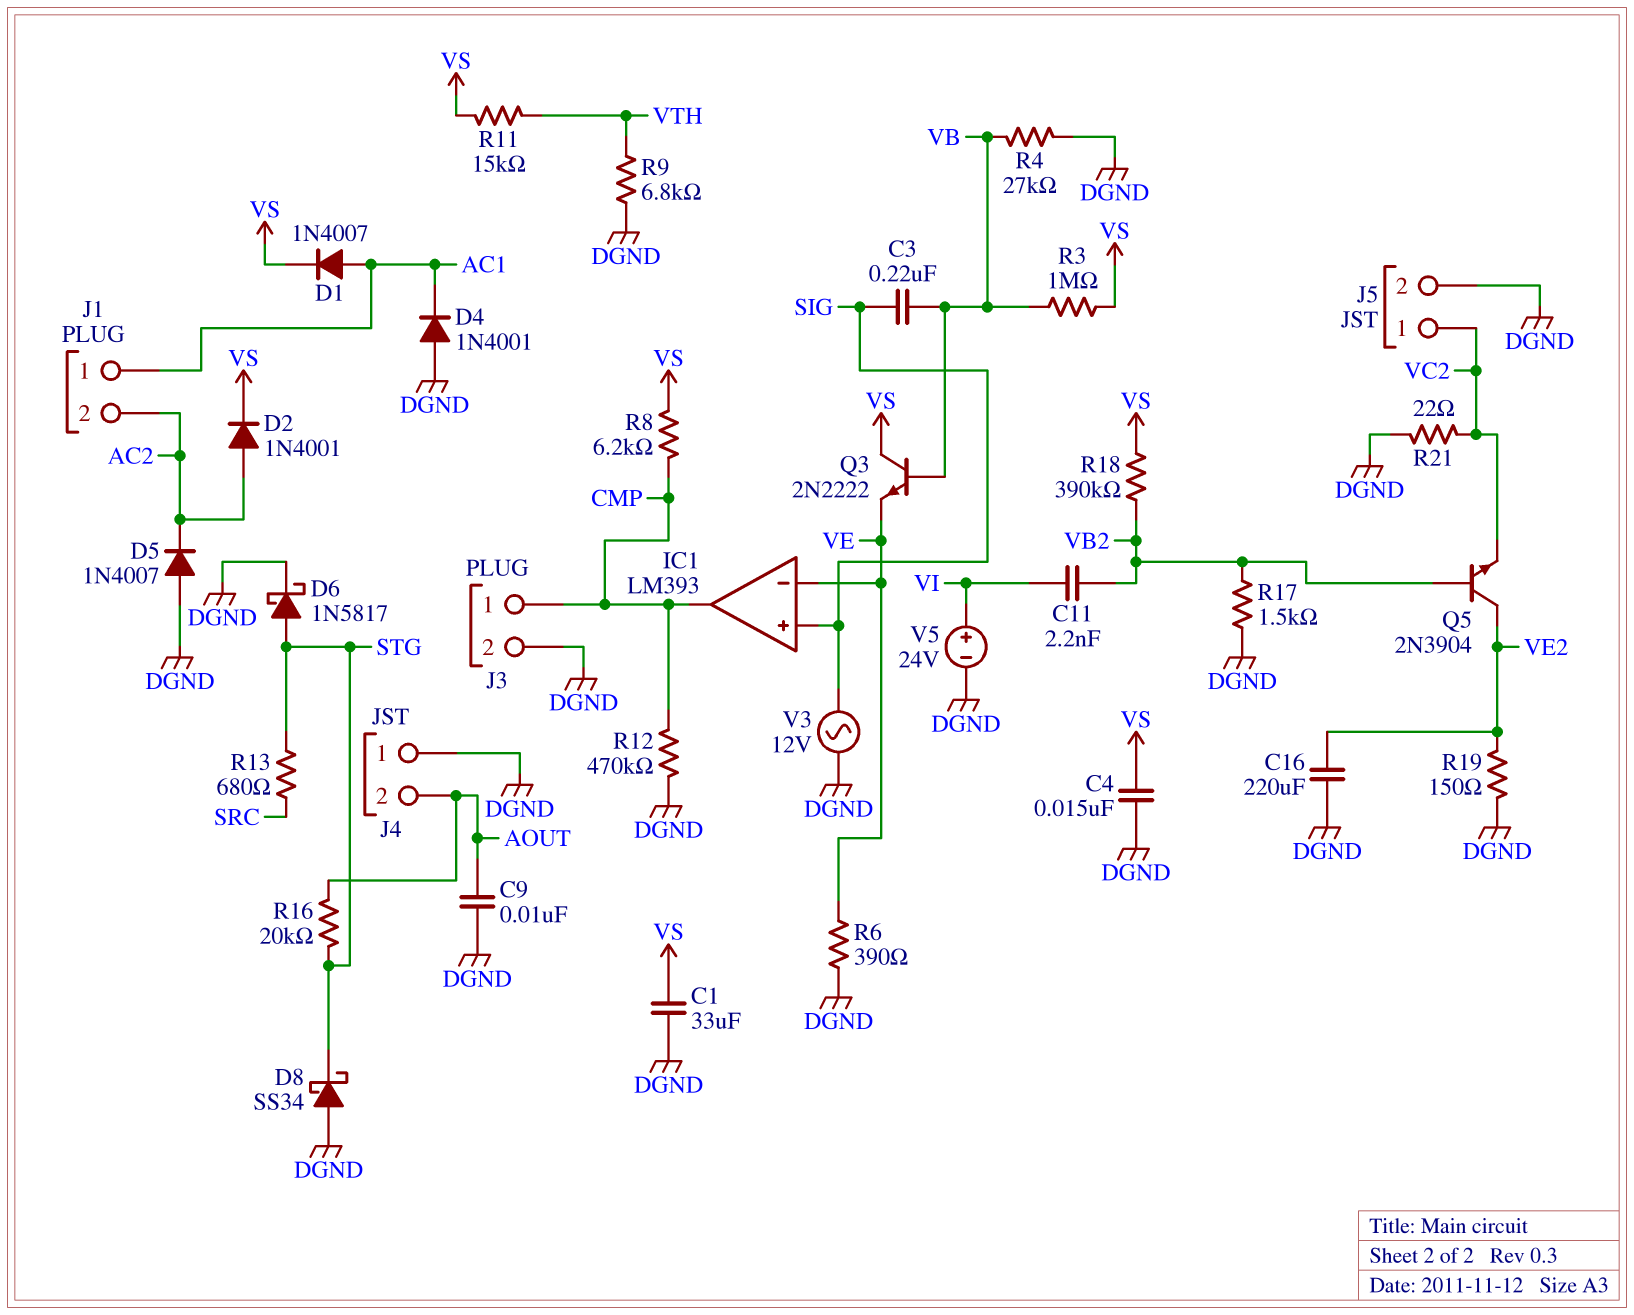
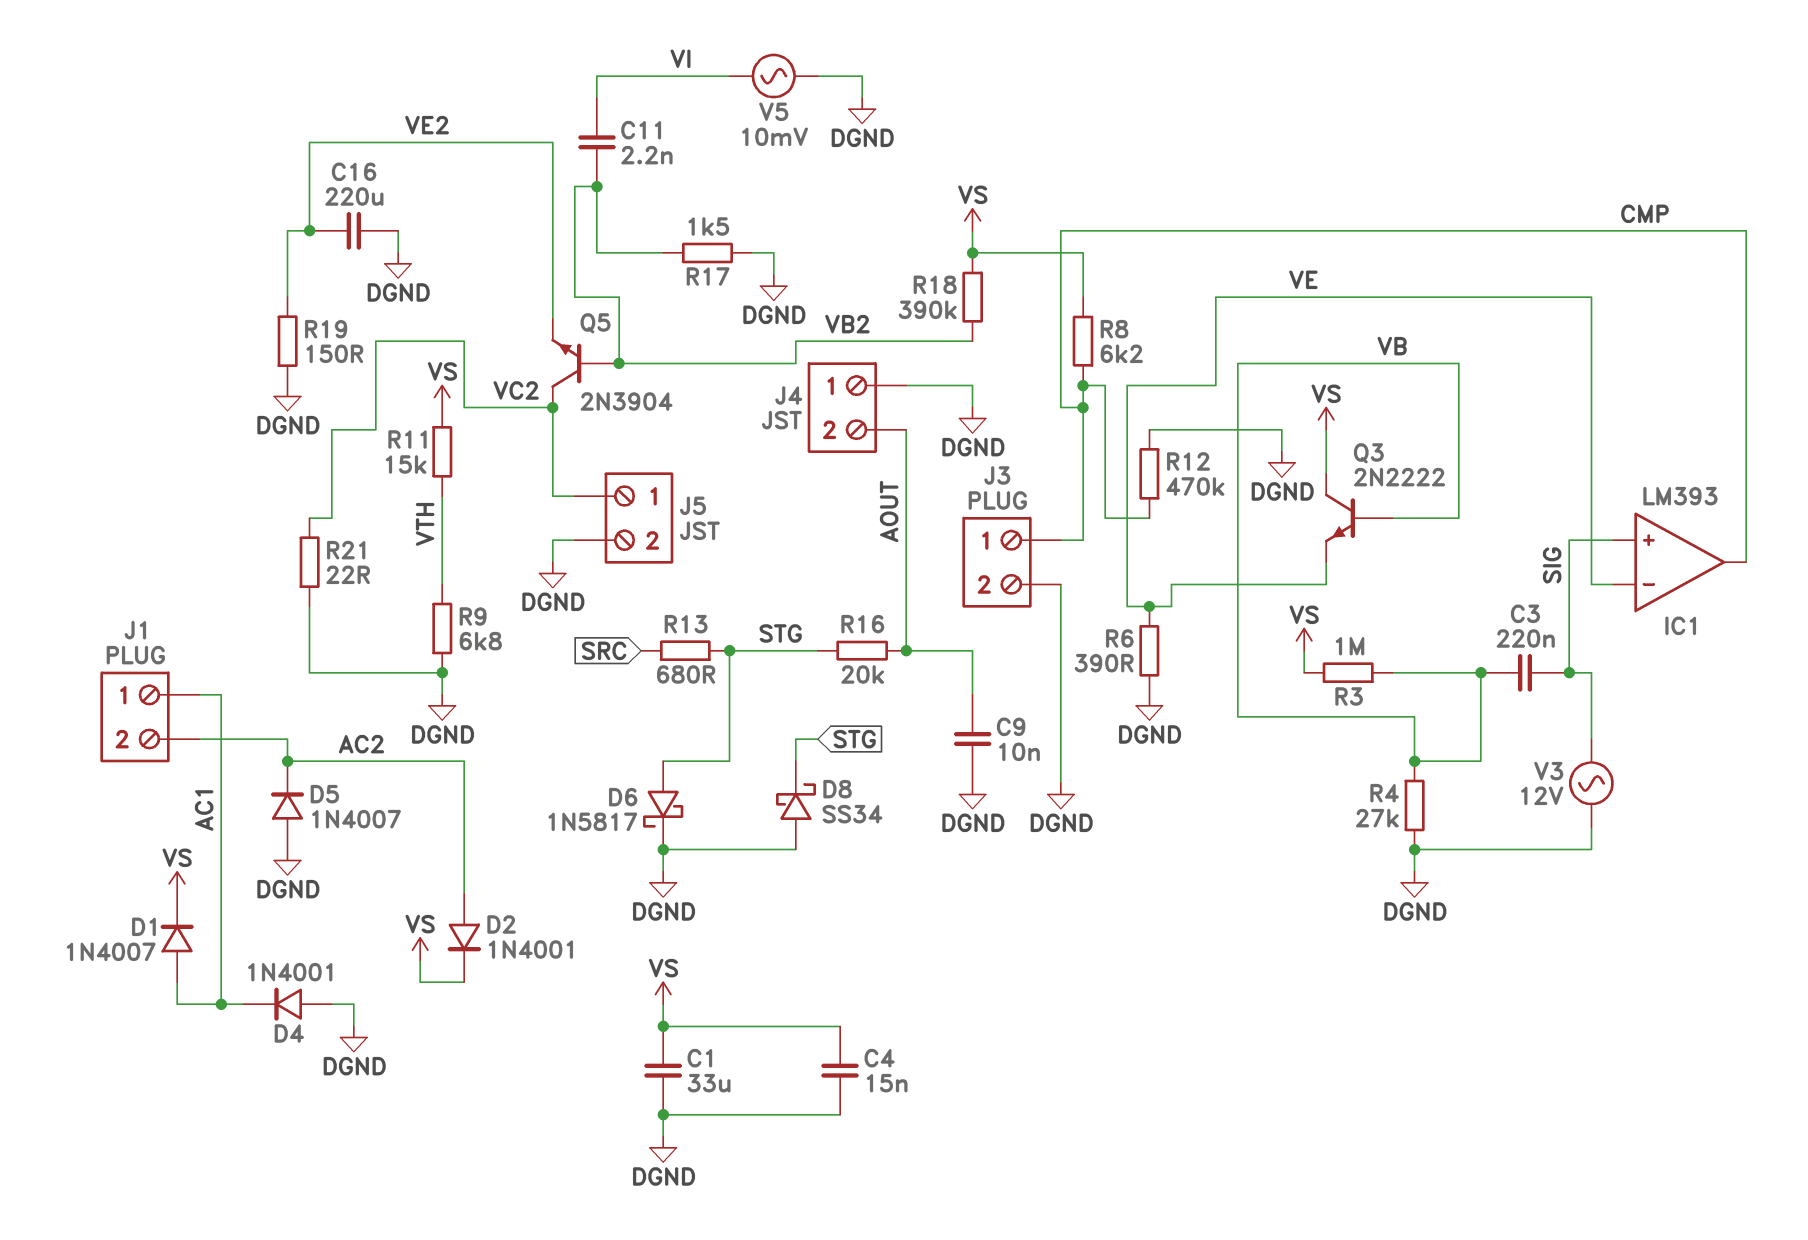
Q5: NPN 2N3904 (B VB2, C VE2, E VC2) -> NPN 2N3904 (B VB2, C VC2, E VE2)
V5: 24V (plus VI, minus DGND) -> AC 10mV (DGND, VI)

